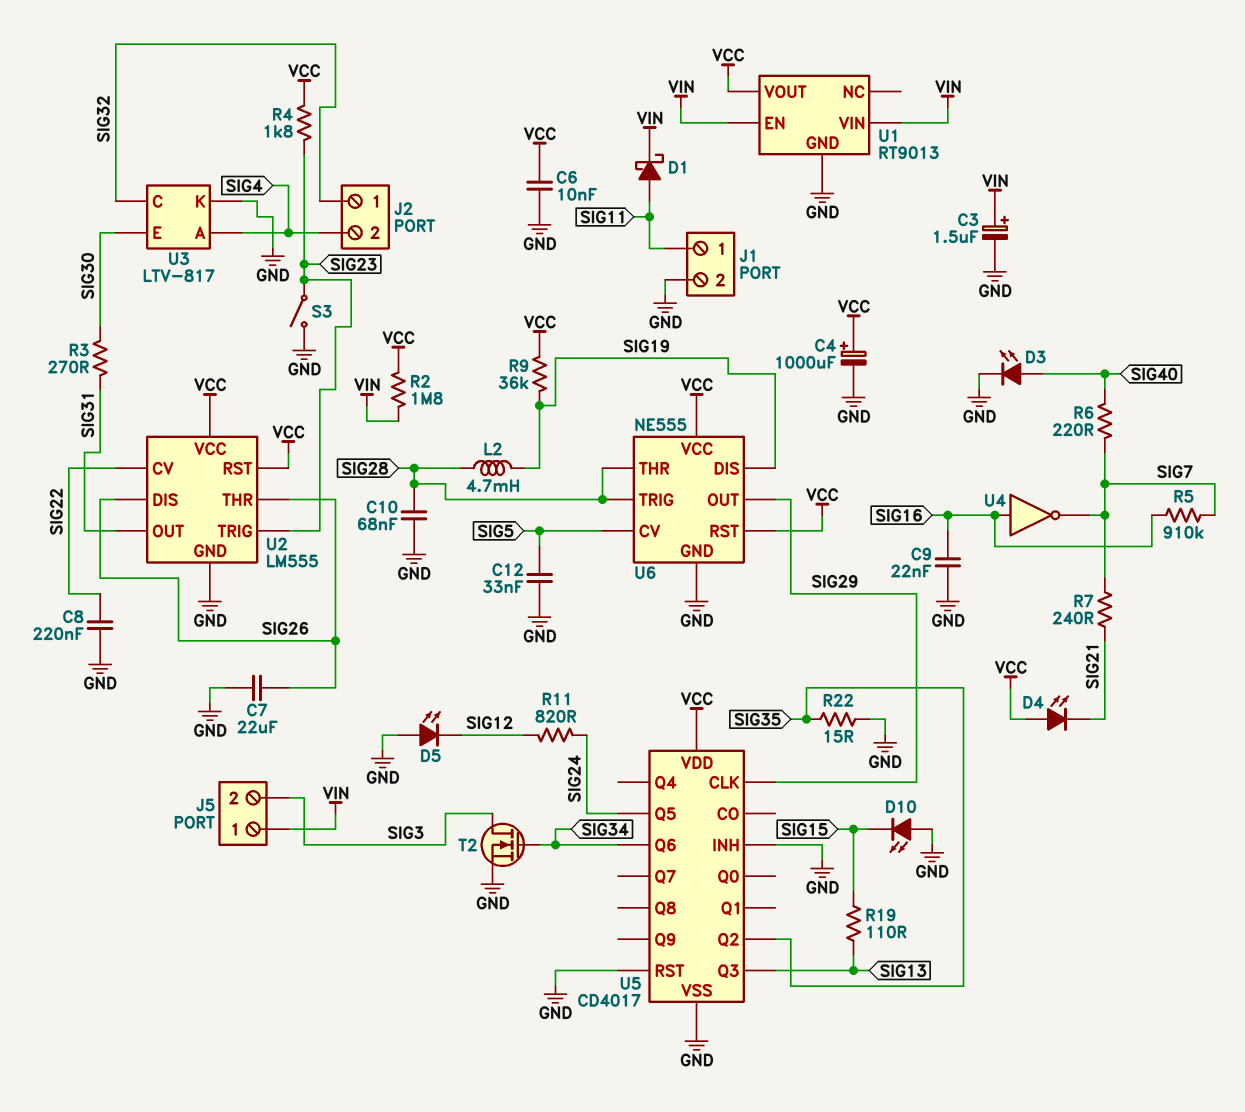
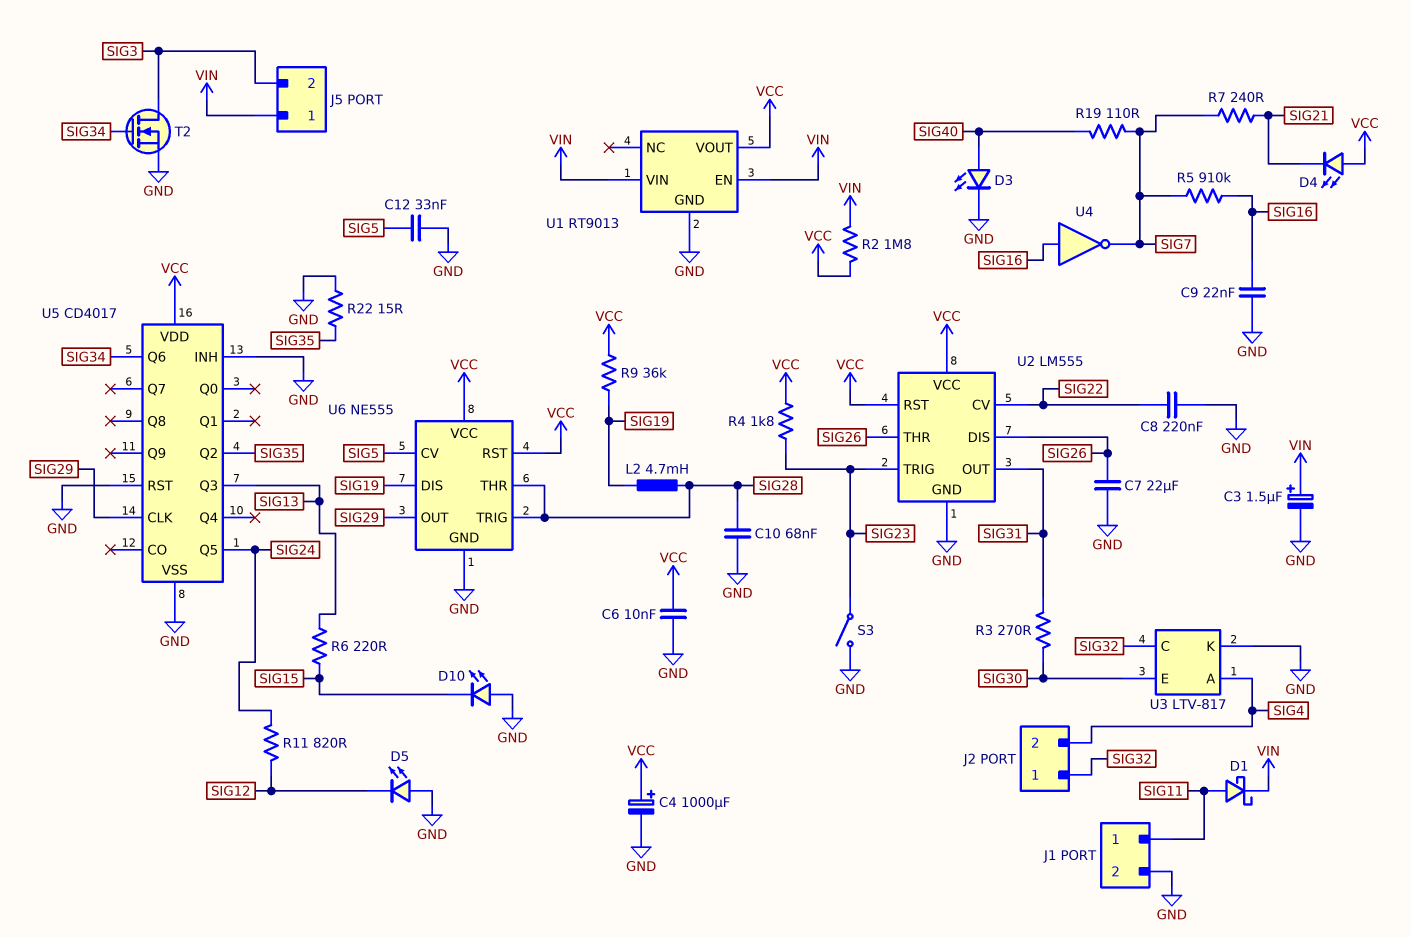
R6: 220 (SIG7, SIG40) -> 220 (SIG13, SIG15)
R19: 110 (SIG13, SIG15) -> 110 (SIG7, SIG40)

